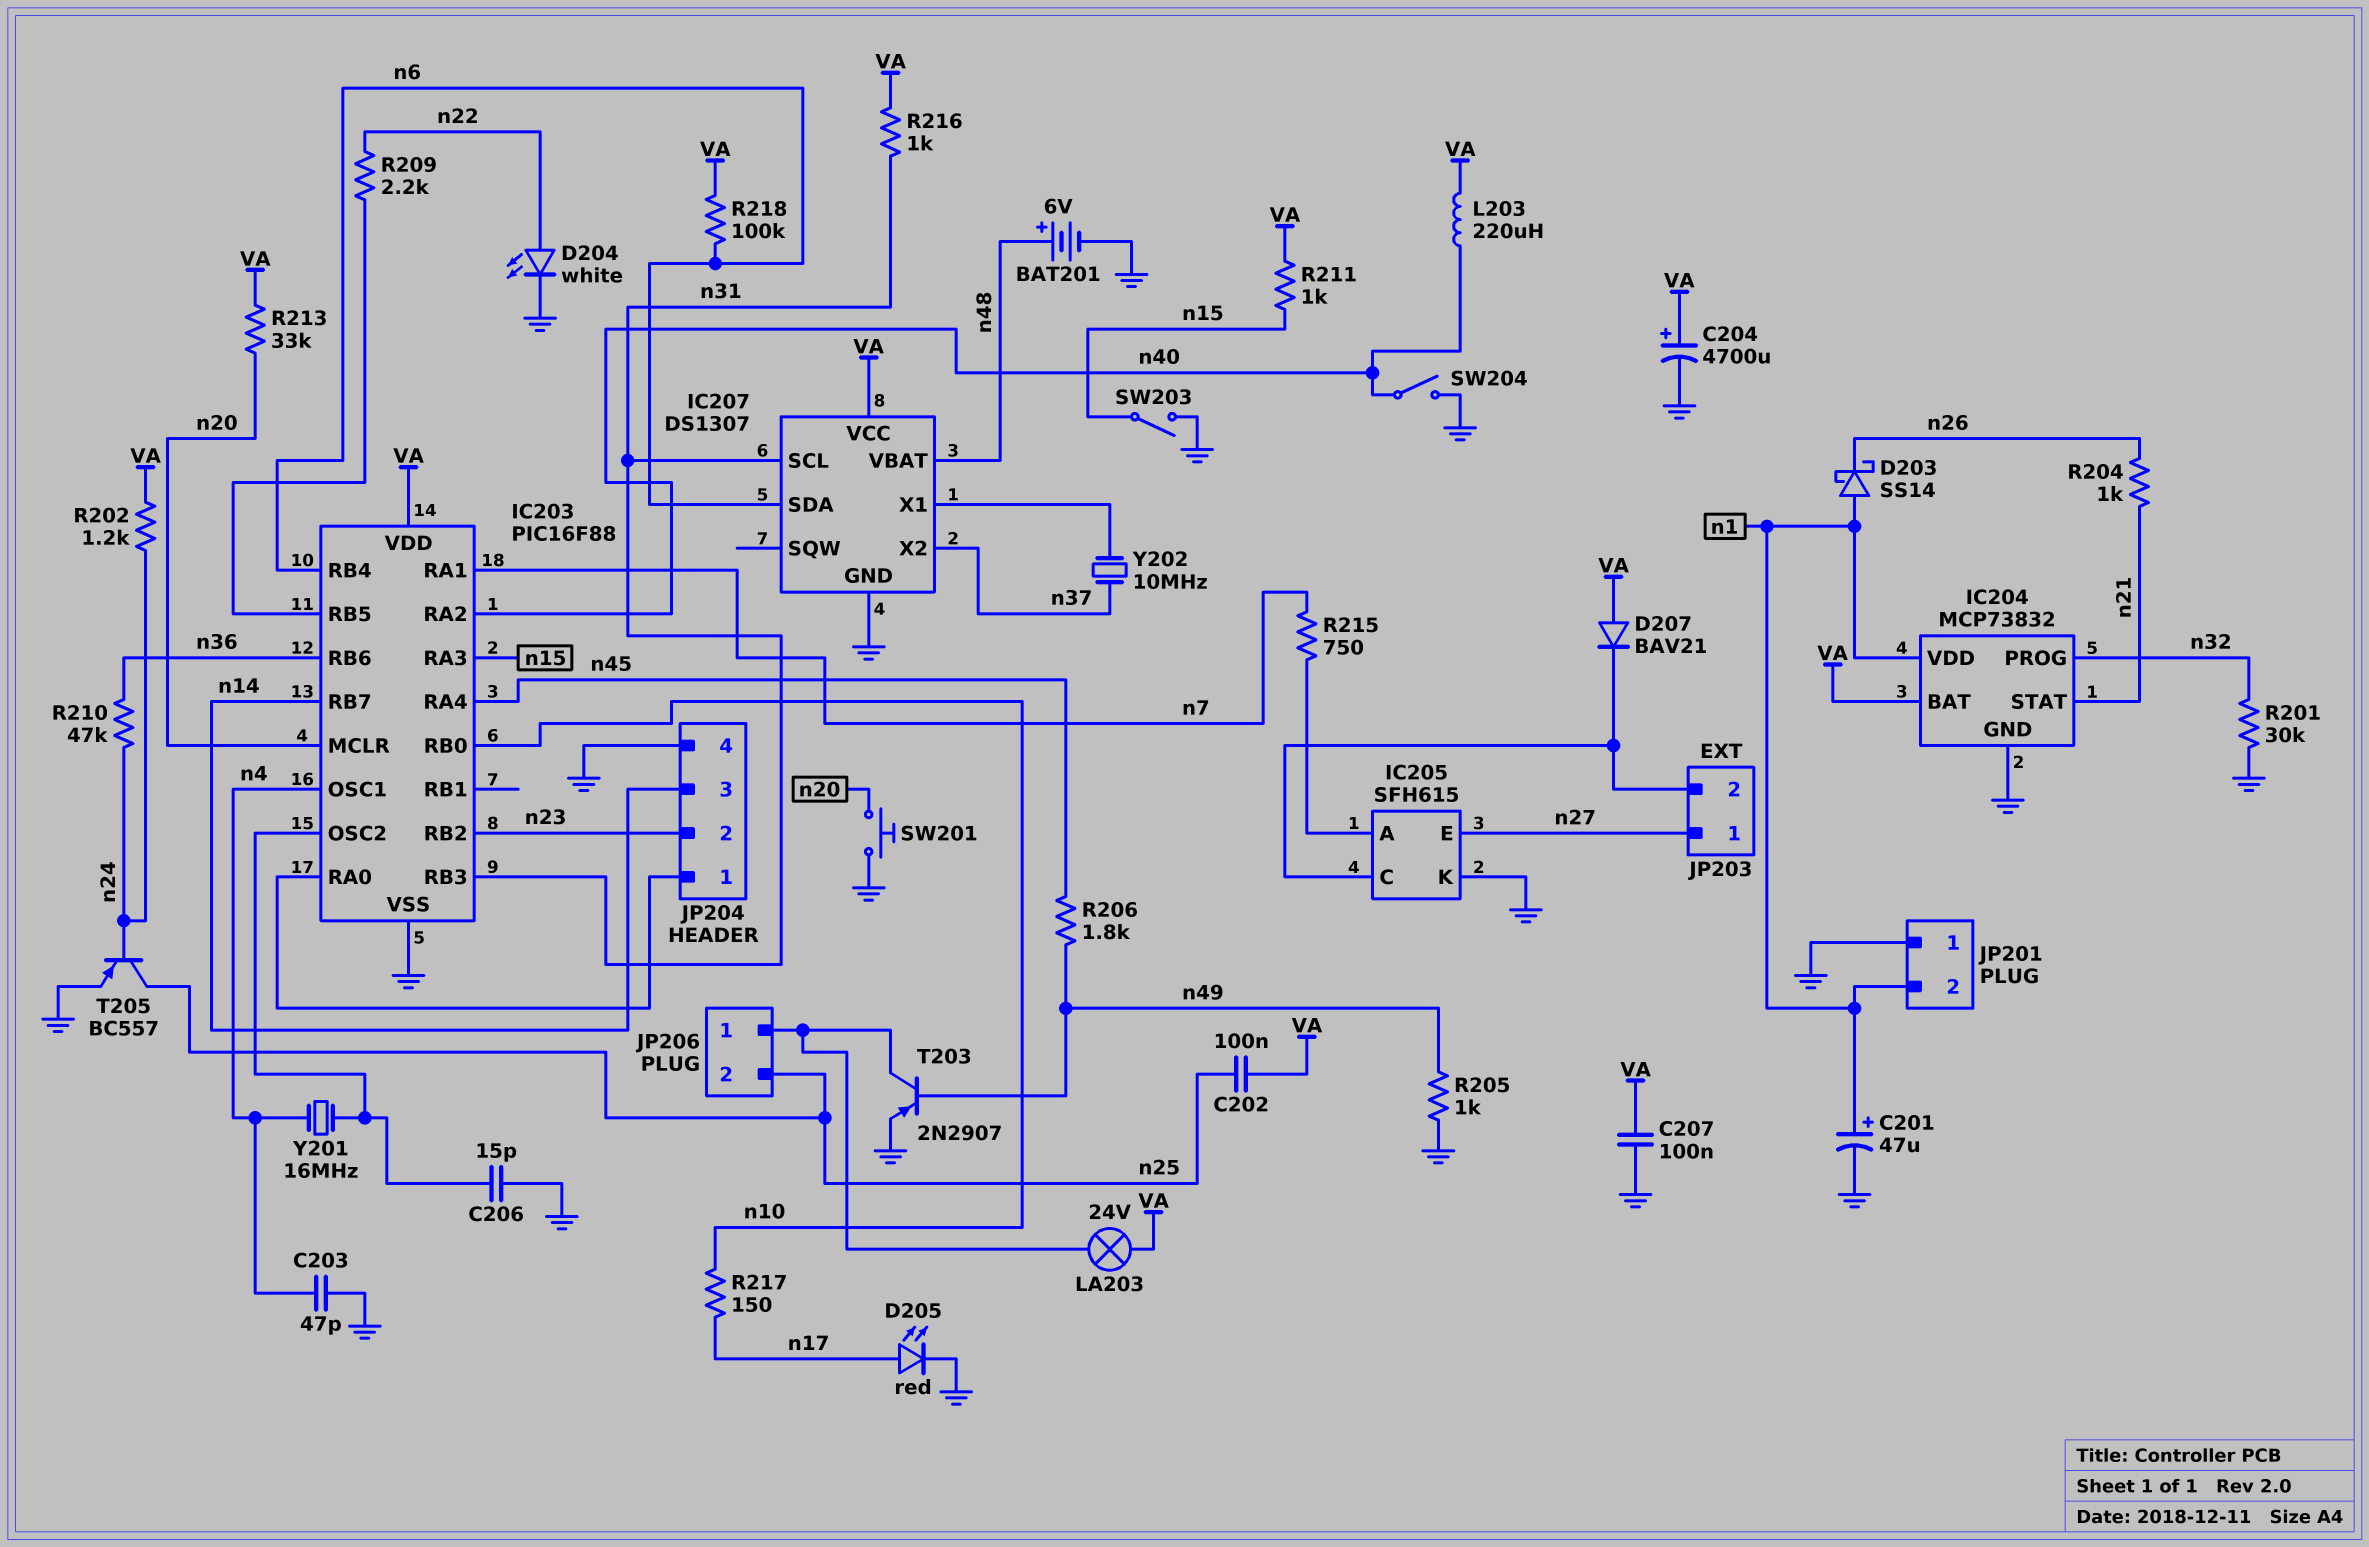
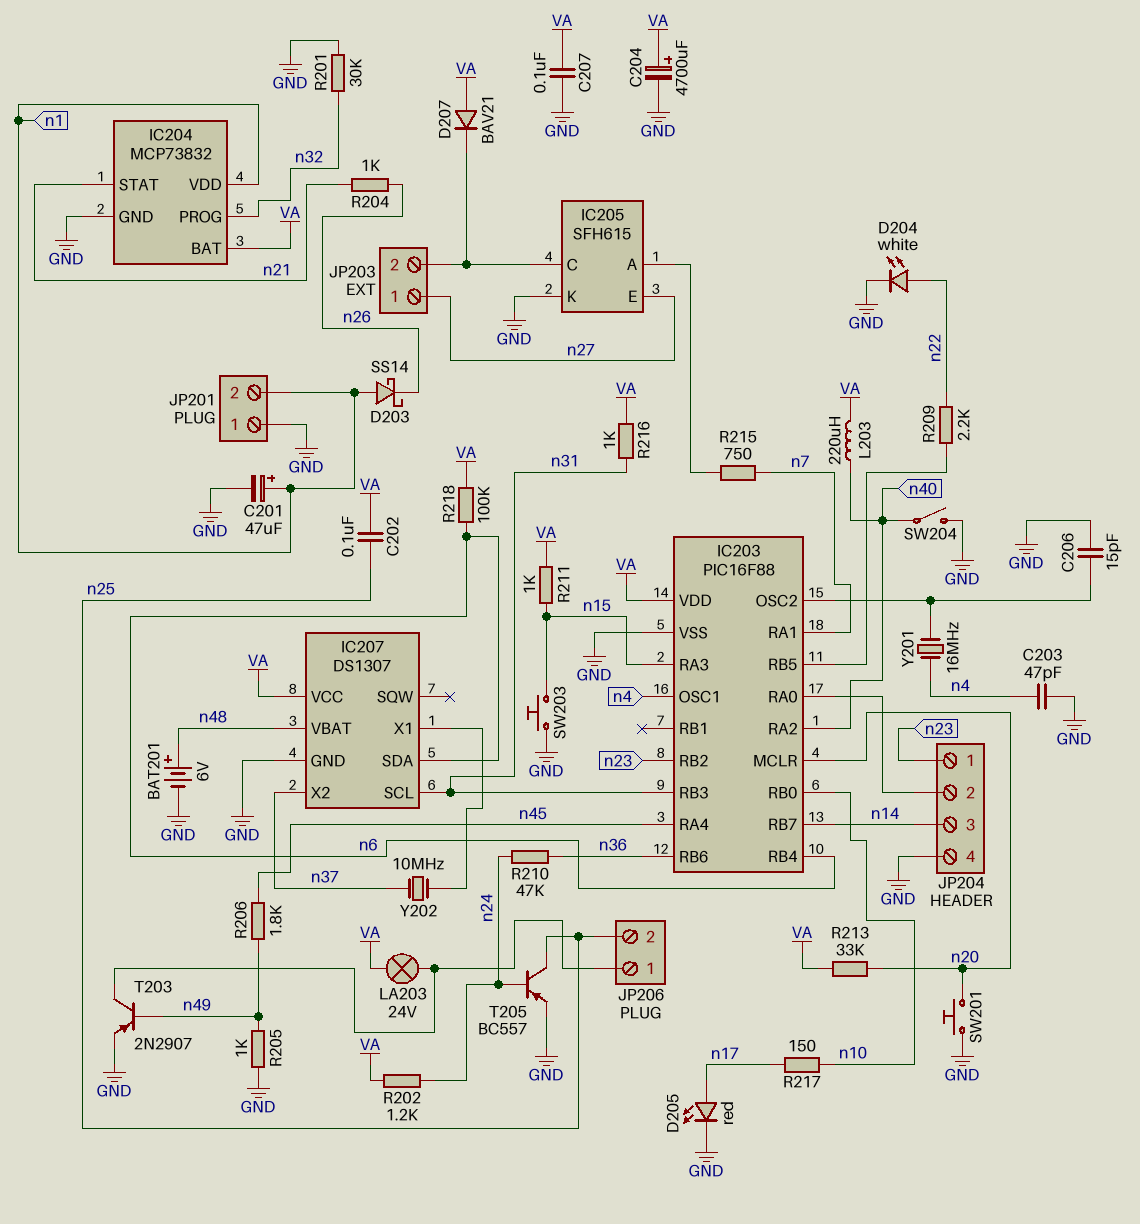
JP204 pin 1: IC203/RA0 -> n23
JP204 pin 2: n23 -> IC203/RA0
SW203: switch (GND, n15) -> button (GND, n15)

